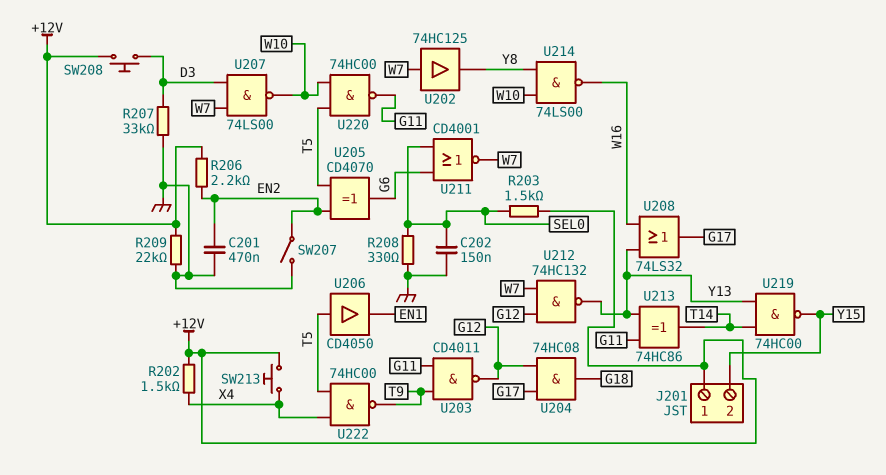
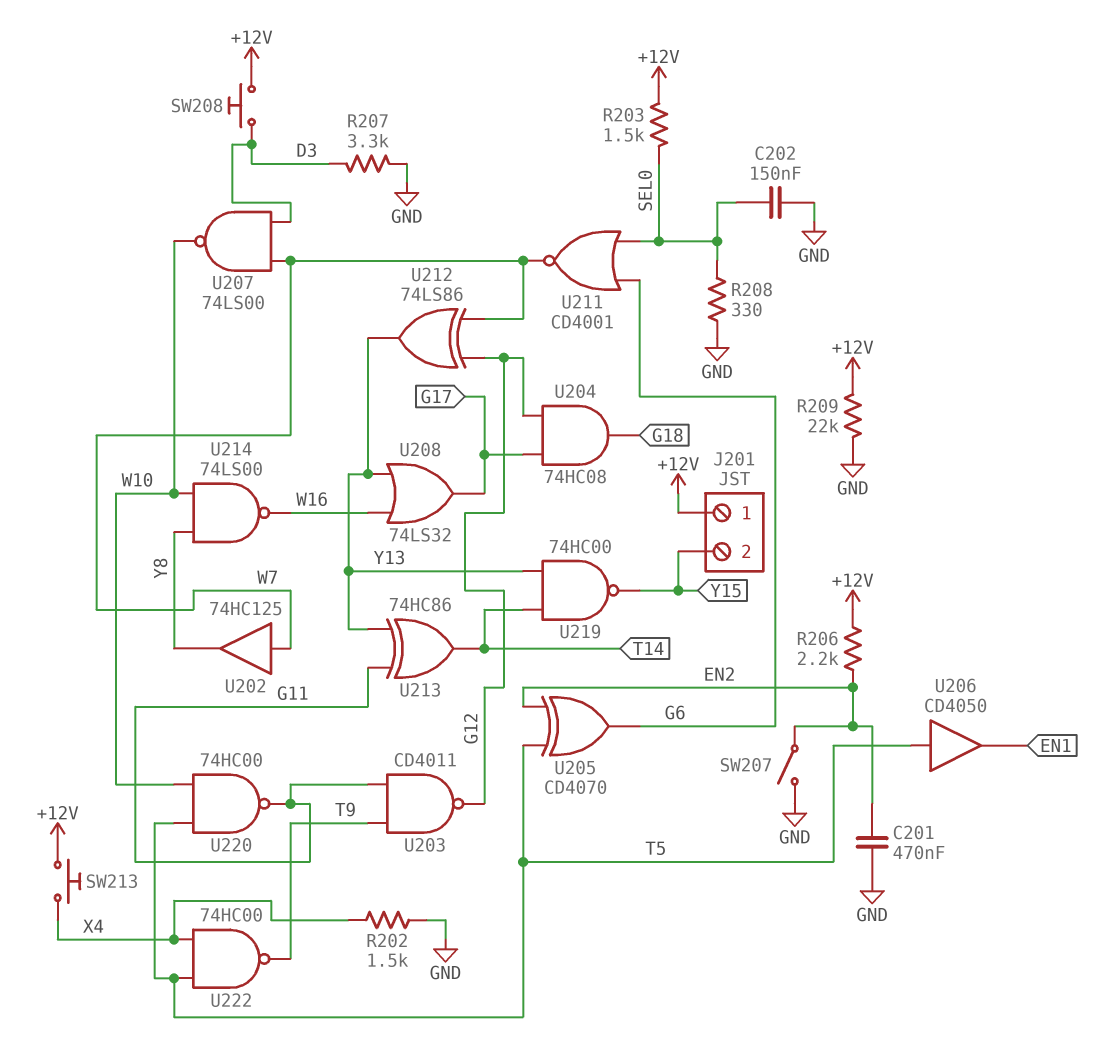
R202: 1.5k (+12V, X4) -> 1.5k (GND, X4)
R207: 33k (D3, GND) -> 3.3k (D3, GND)
U212: NAND 74HC132 (in G12, in W7, out Y13) -> XOR 74LS86 (in G12, in W7, out Y13)

